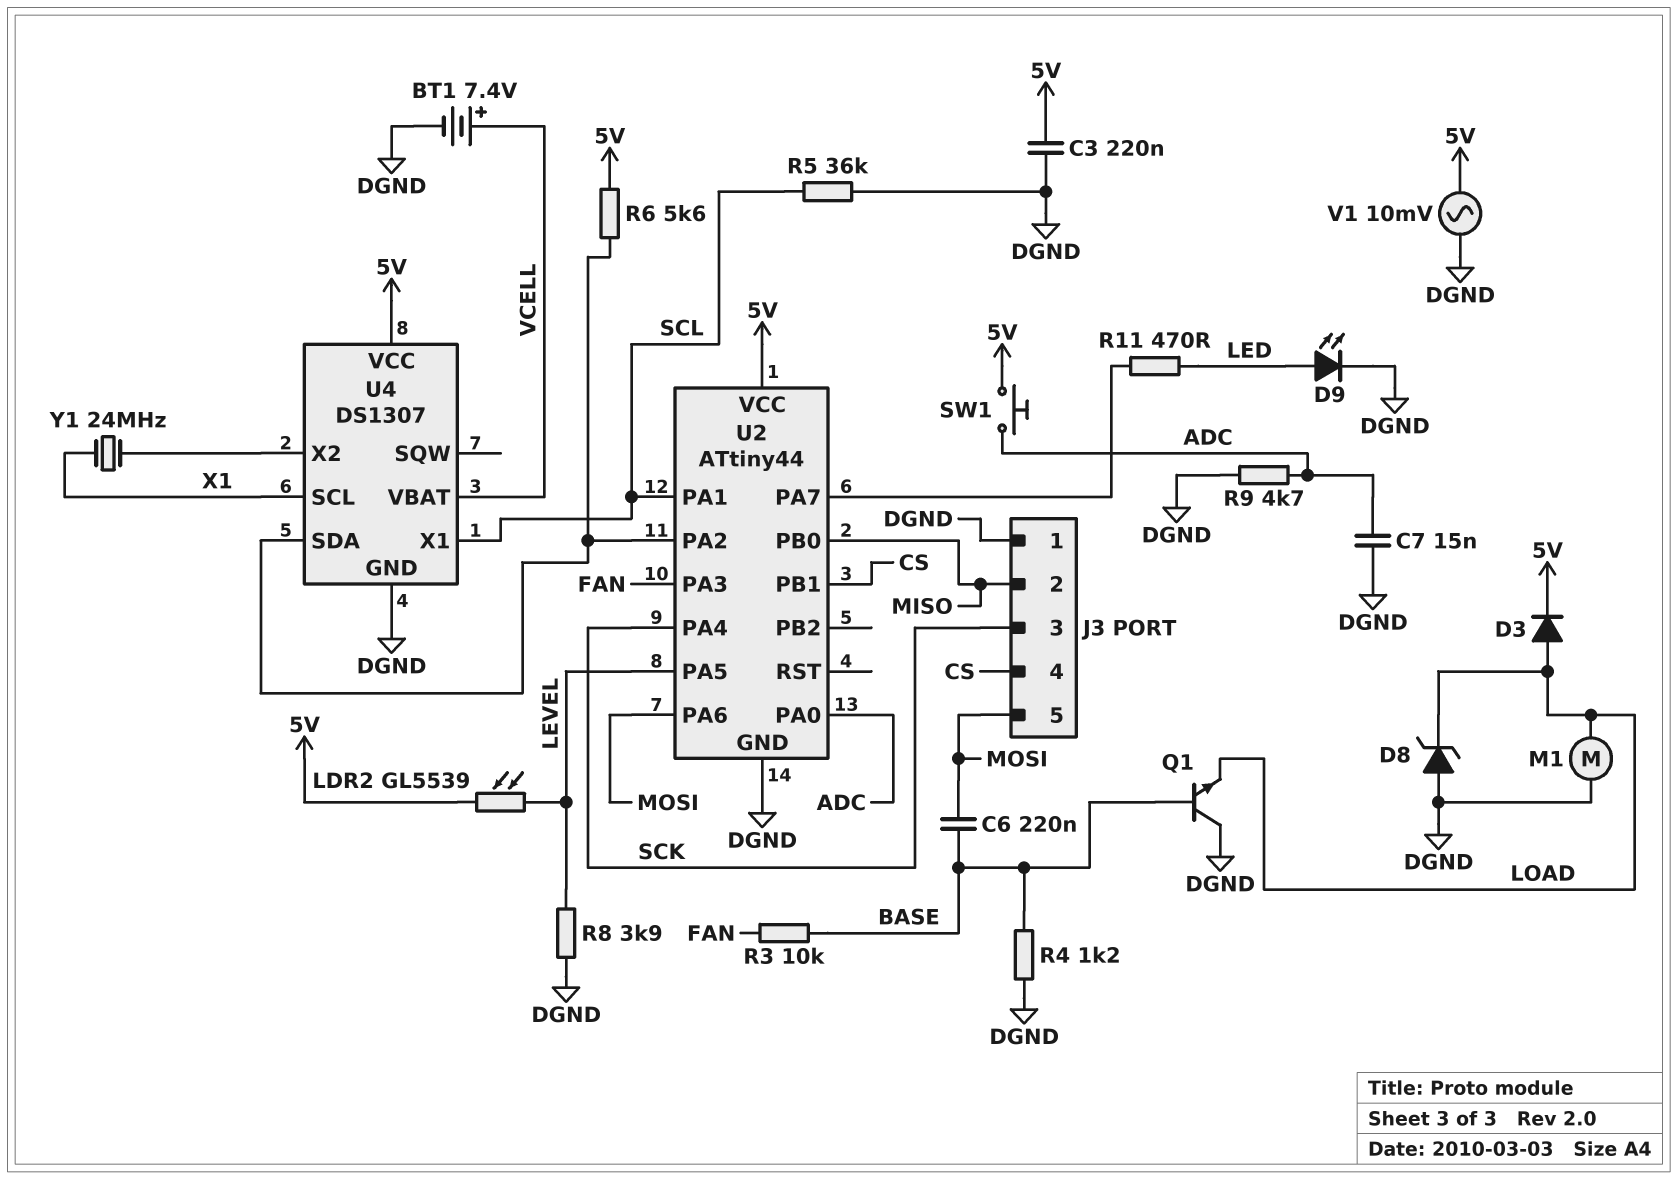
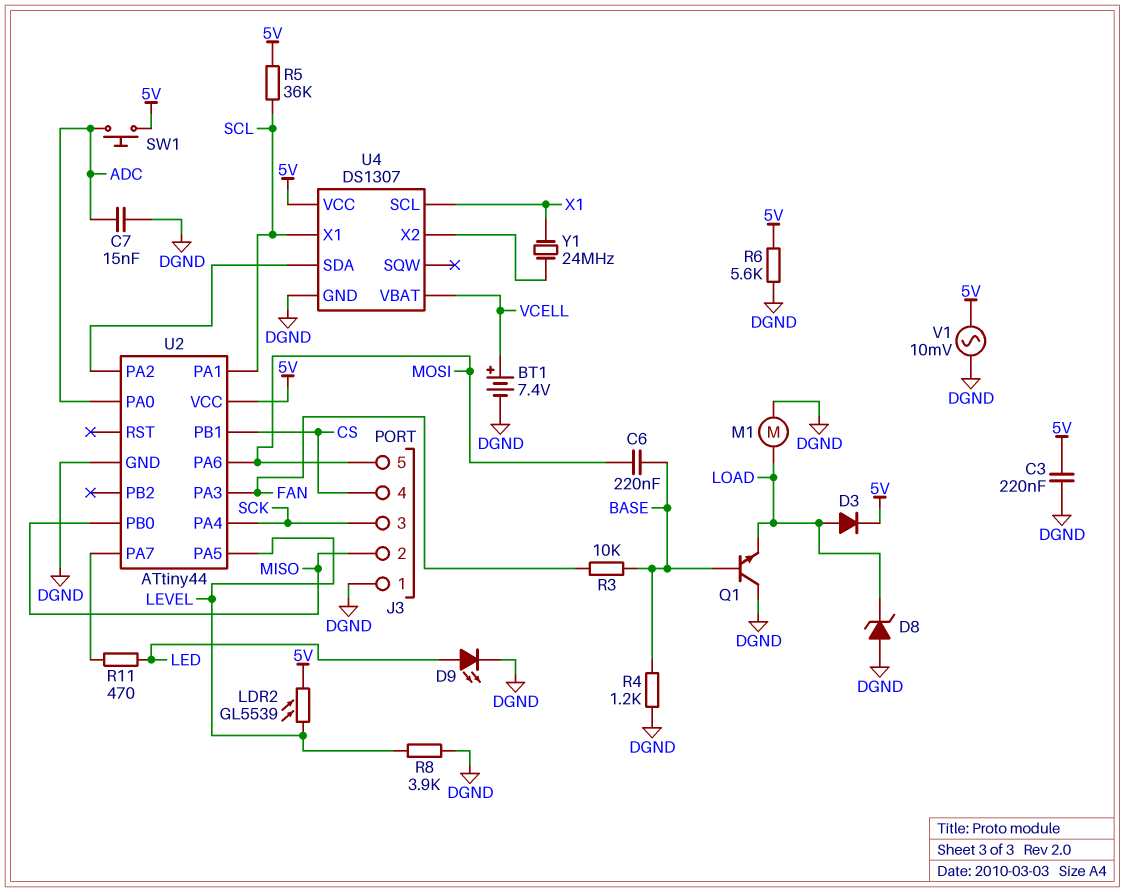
R5: 36k (DGND, SCL) -> 36k (5V, SCL)
R6: 5.6k (5V, U2/PA2) -> 5.6k (5V, DGND)
R9: 4.7k (ADC, DGND) -> none

